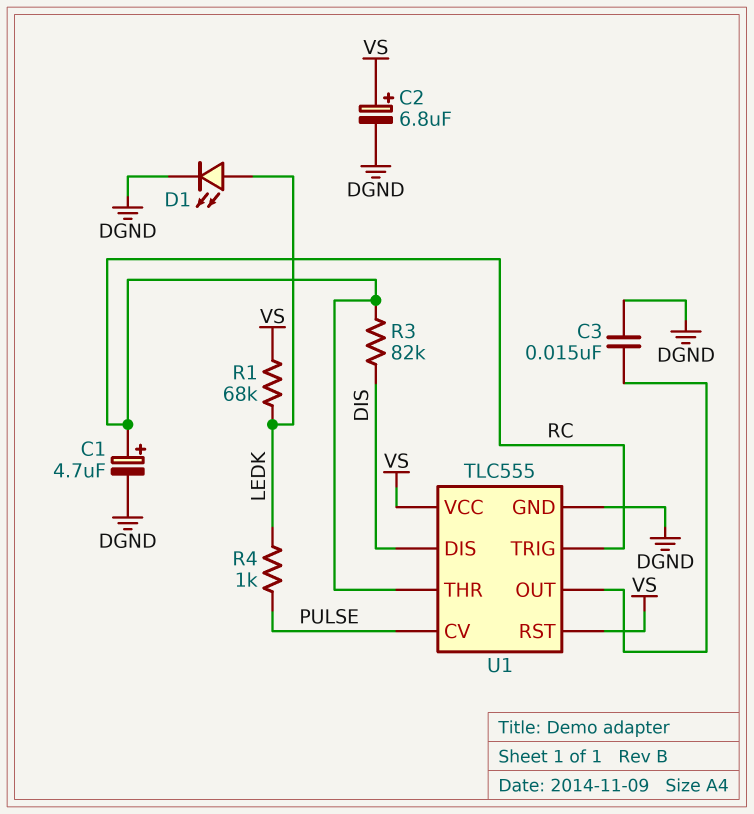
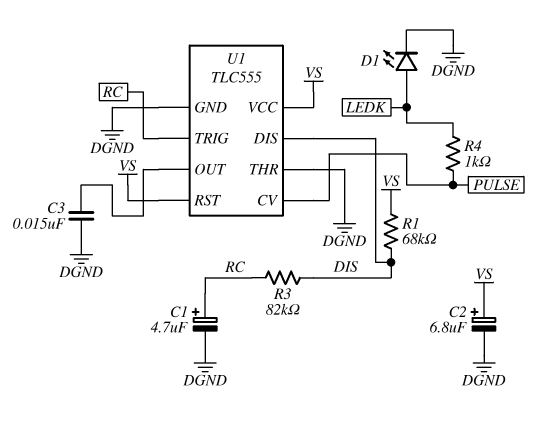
R1: 68k (LEDK, VS) -> 68k (DIS, VS)
U1 pin THR: RC -> DGND

